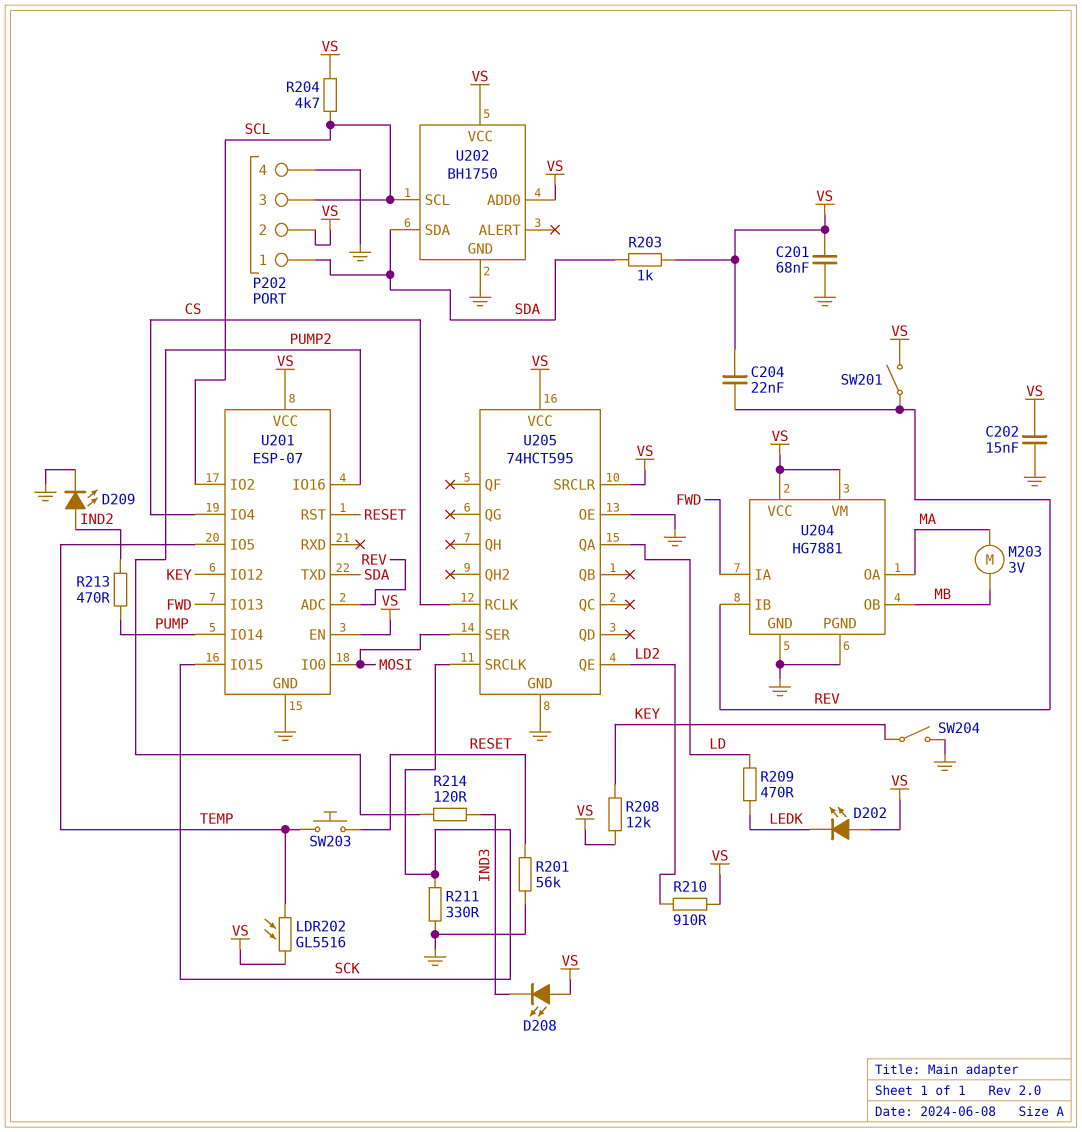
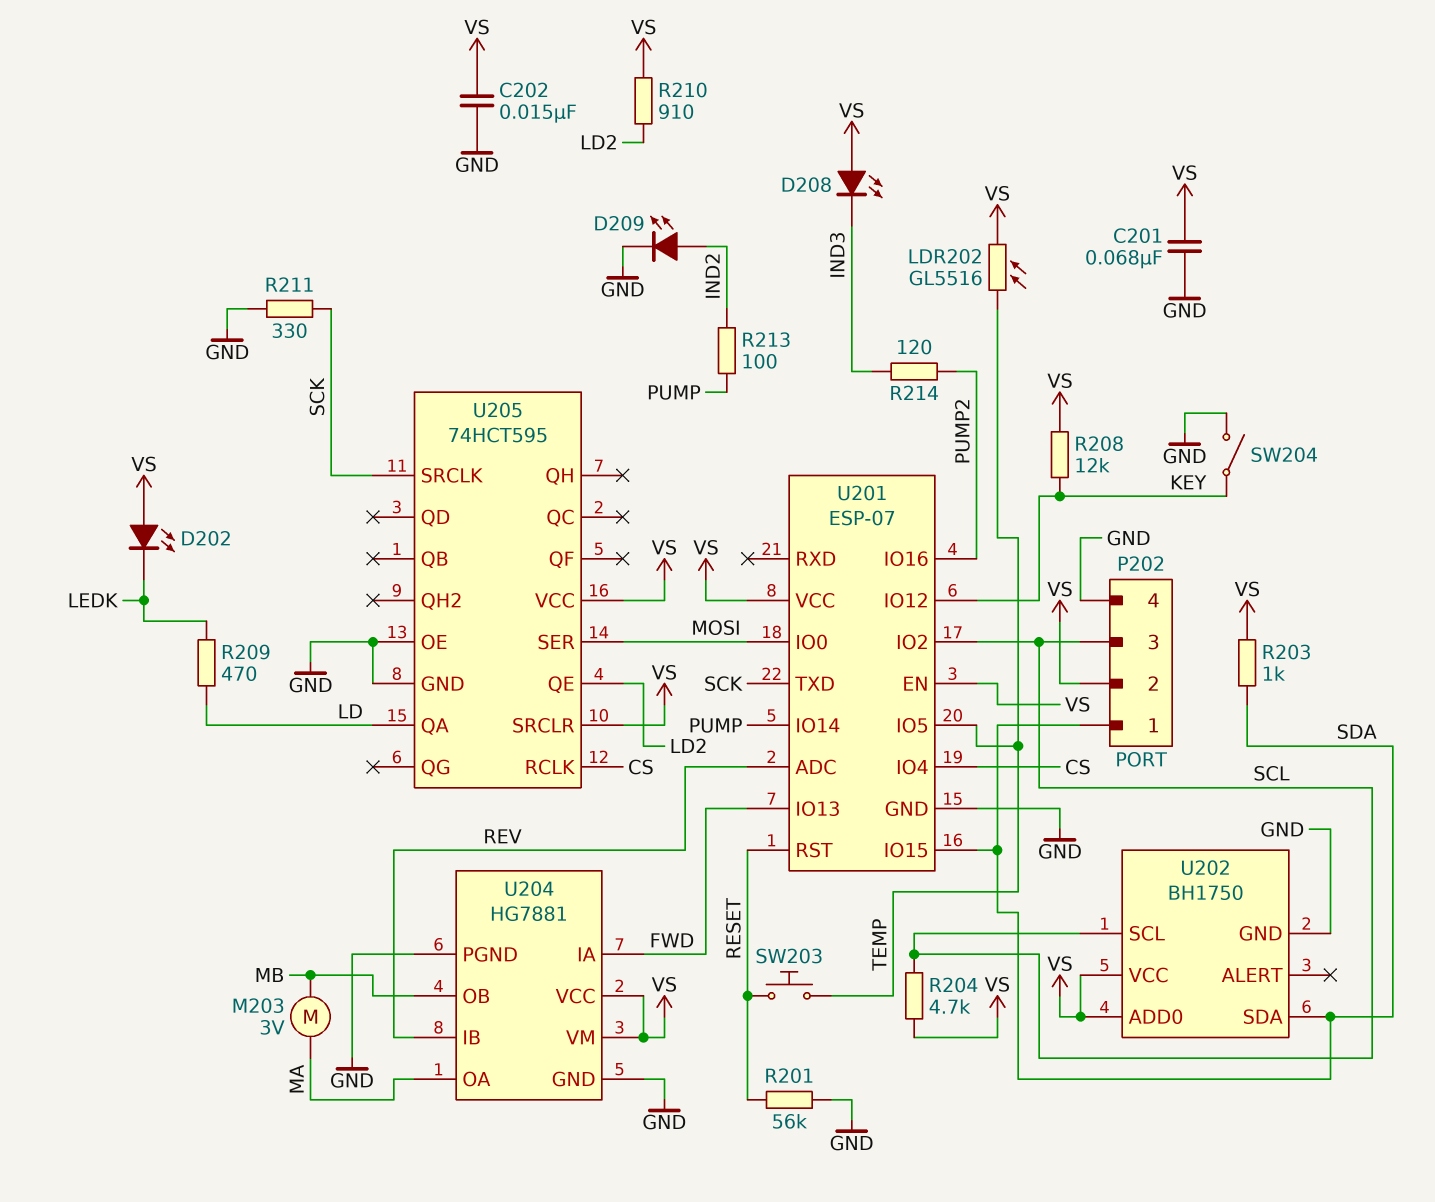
C204: 22nF (REV, VS) -> none
R213: 470 (IND2, PUMP) -> 100 (IND2, PUMP)
SW201: switch (REV, VS) -> none
U201 pin IO15: SCK -> SDA
U201 pin TXD: SDA -> SCK

